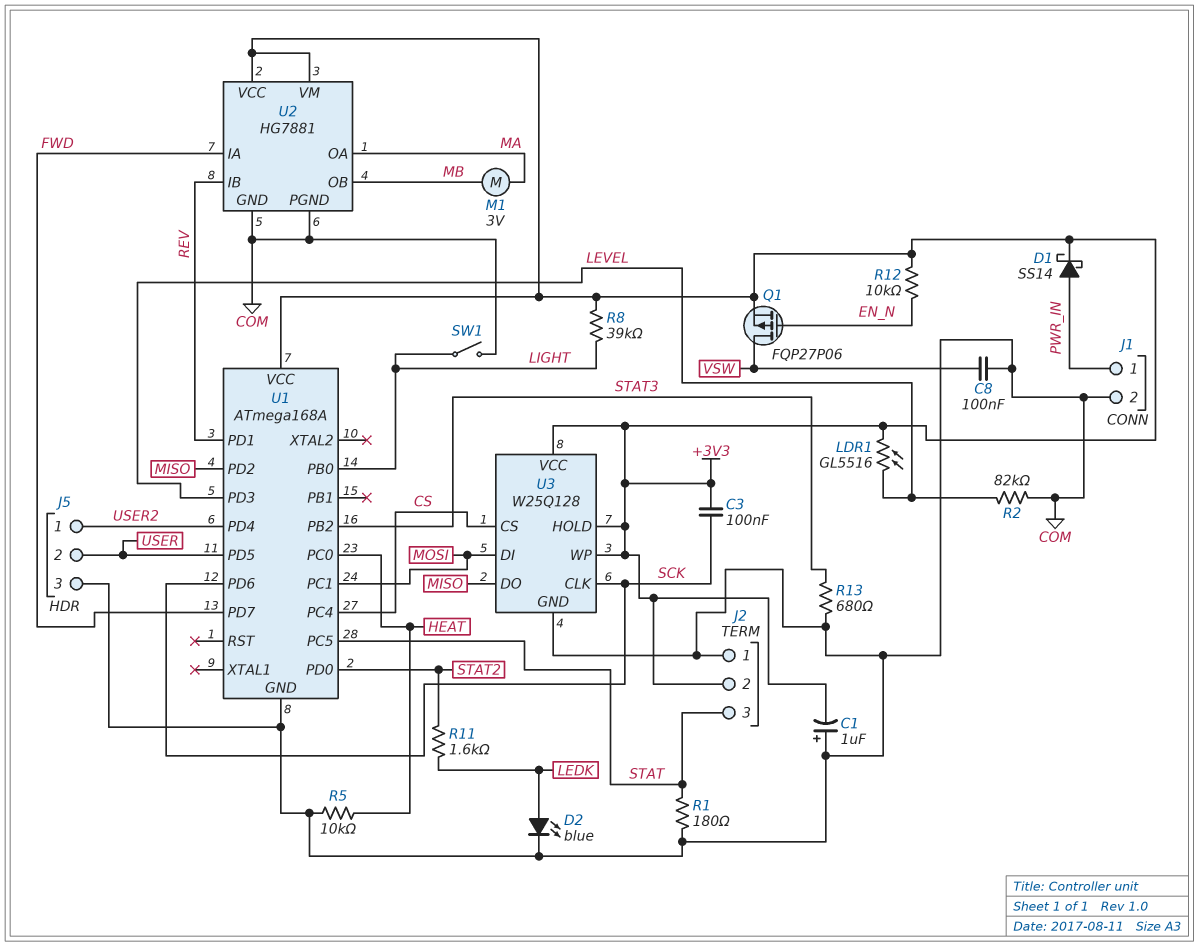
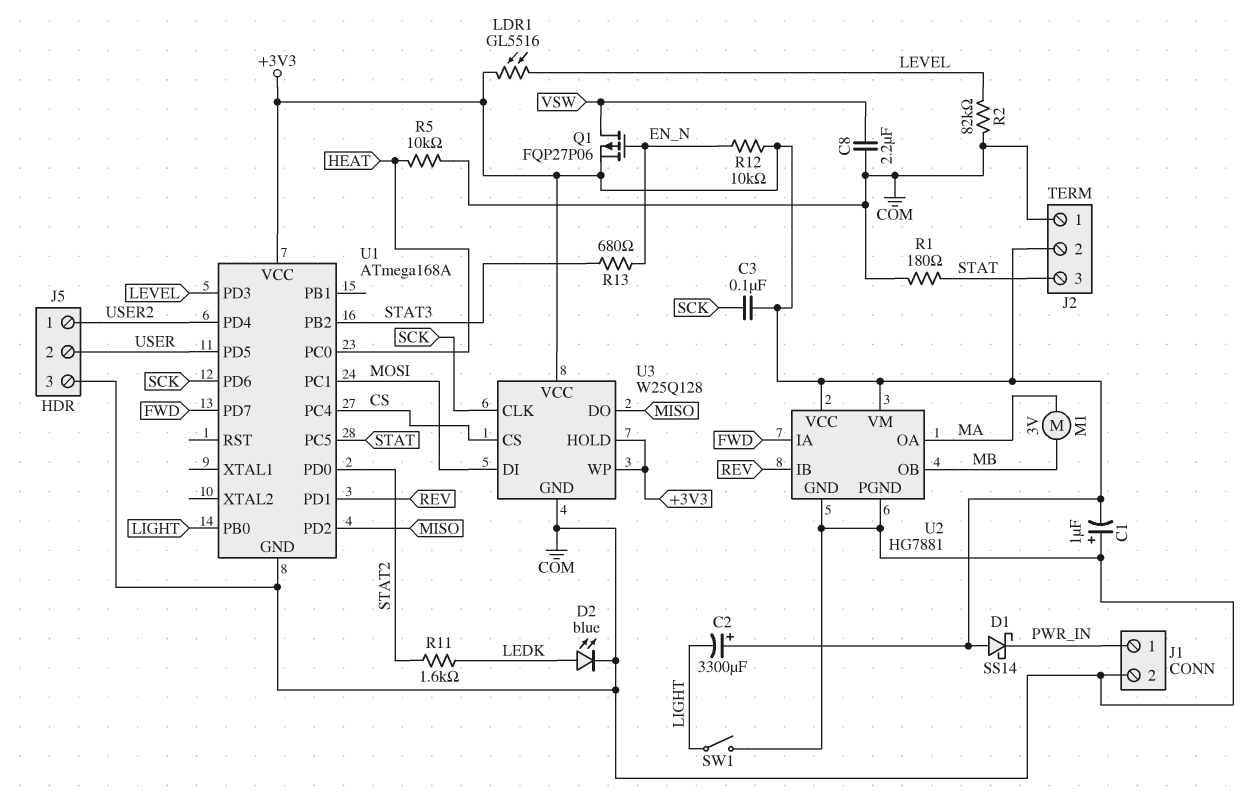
C2: none -> 3300uF (plus +3V3, minus LIGHT)
C8: 100nF (COM, VSW) -> 2.2uF (COM, VSW)
D1: schottky SS14 (A PWR_IN, K +3V3) -> schottky SS14 (A +3V3, K PWR_IN)
R8: 39k (+3V3, LIGHT) -> none
R13: 680 (COM, STAT3) -> 680 (EN_N, STAT3)

